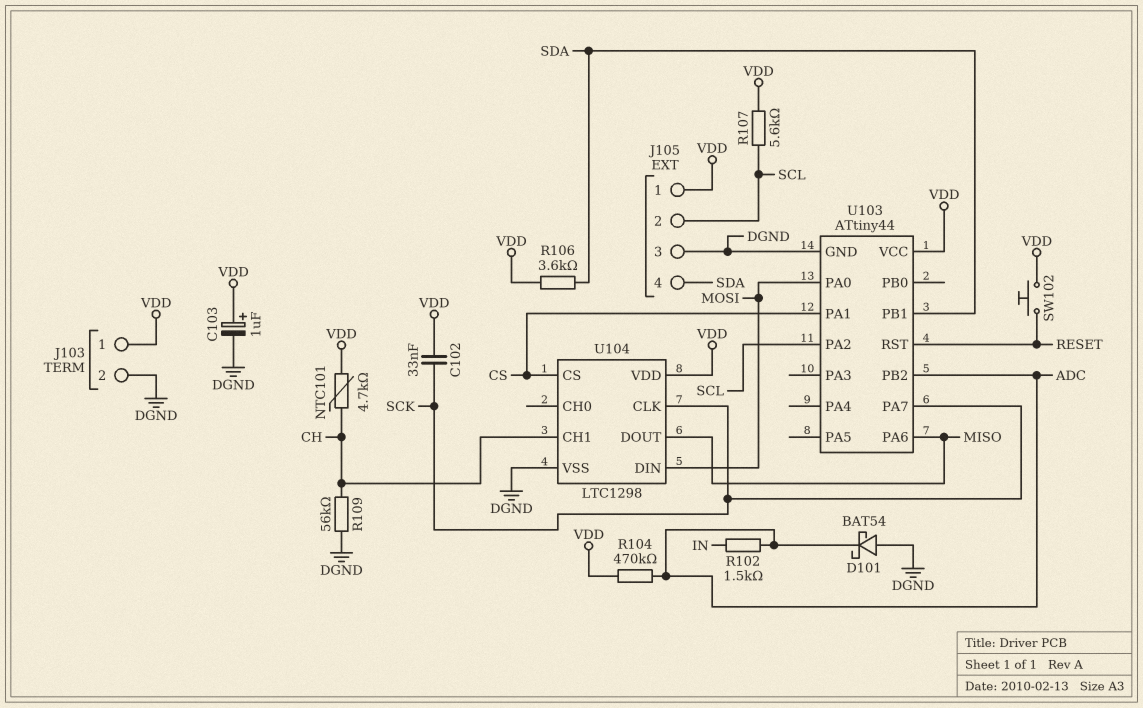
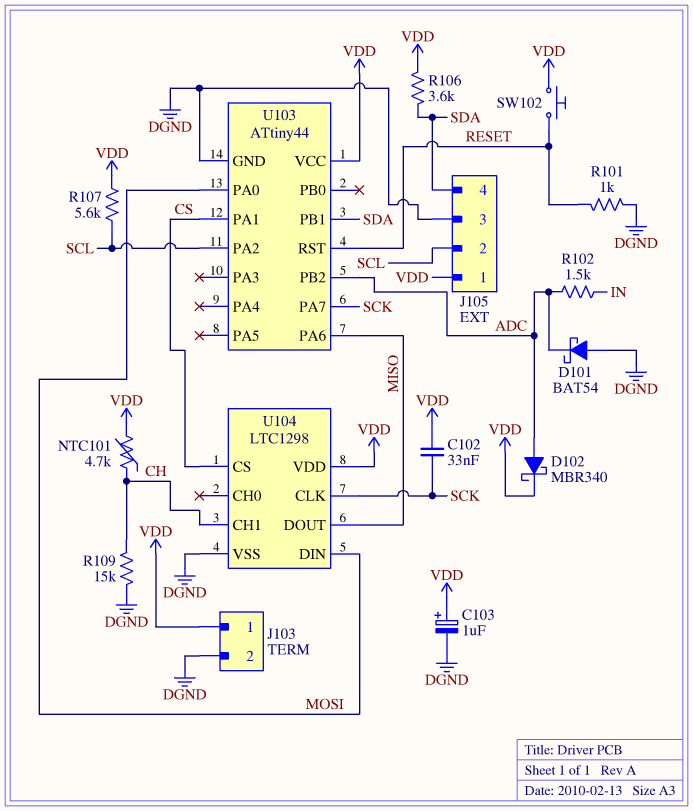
D102: none -> schottky MBR340 (A ADC, K VDD)
R101: none -> 1k (DGND, RESET)
R104: 470k (ADC, VDD) -> none
R109: 56k (CH, DGND) -> 15k (CH, DGND)

